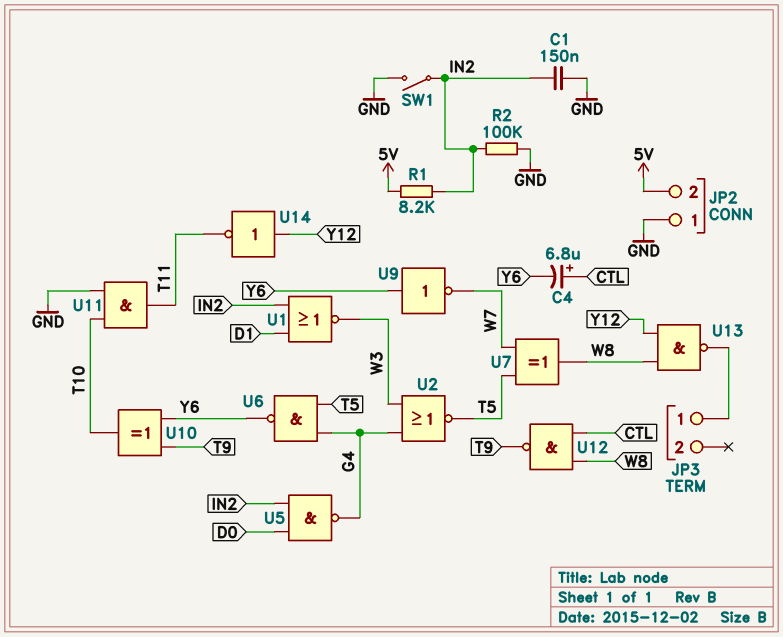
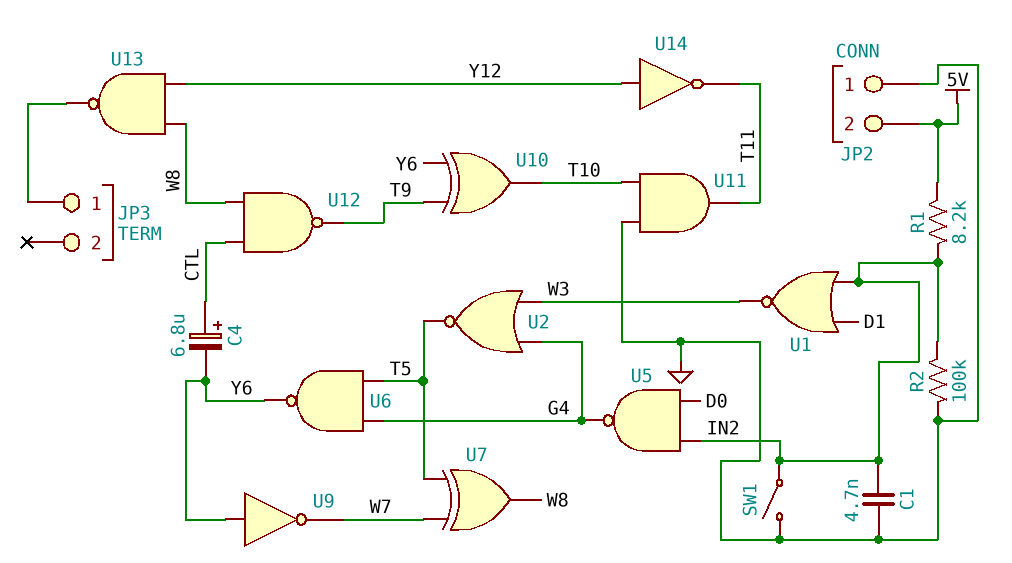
C1: 150nF (GND, IN2) -> 4.7nF (GND, IN2)

